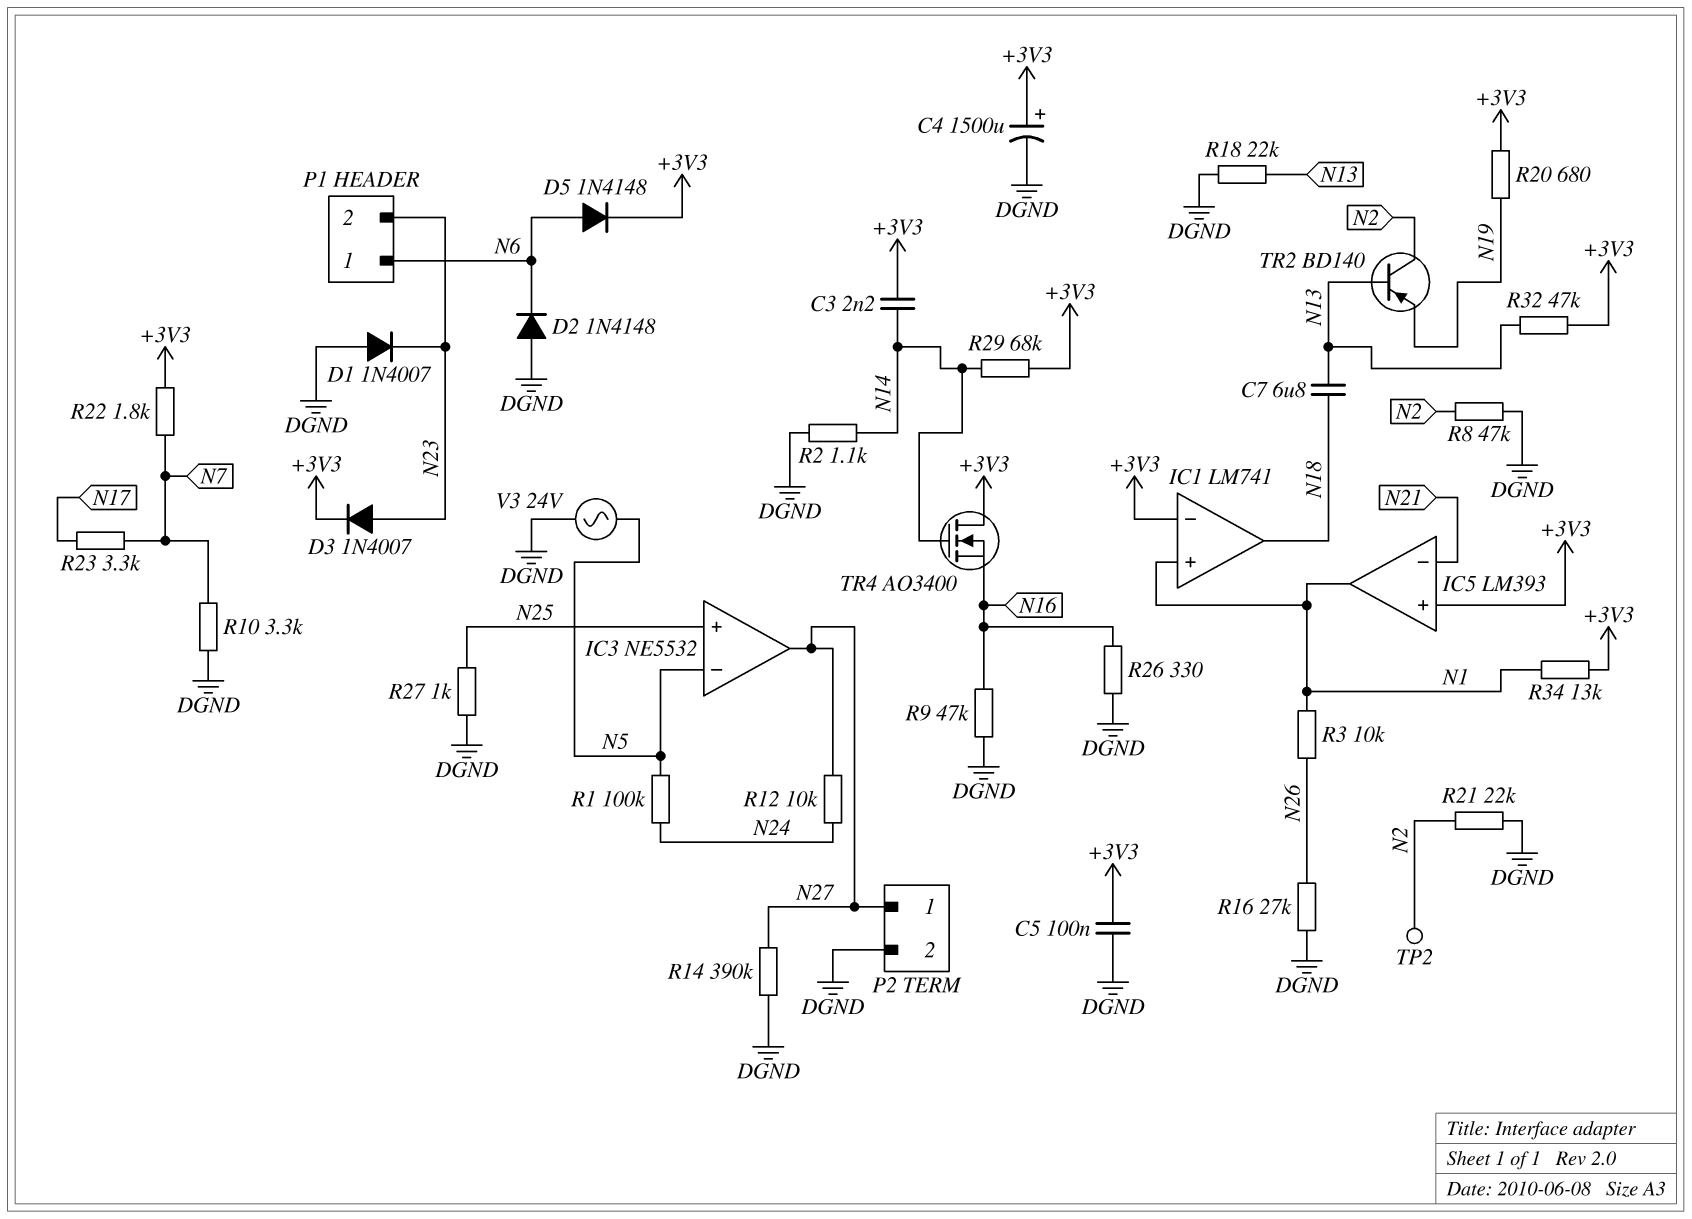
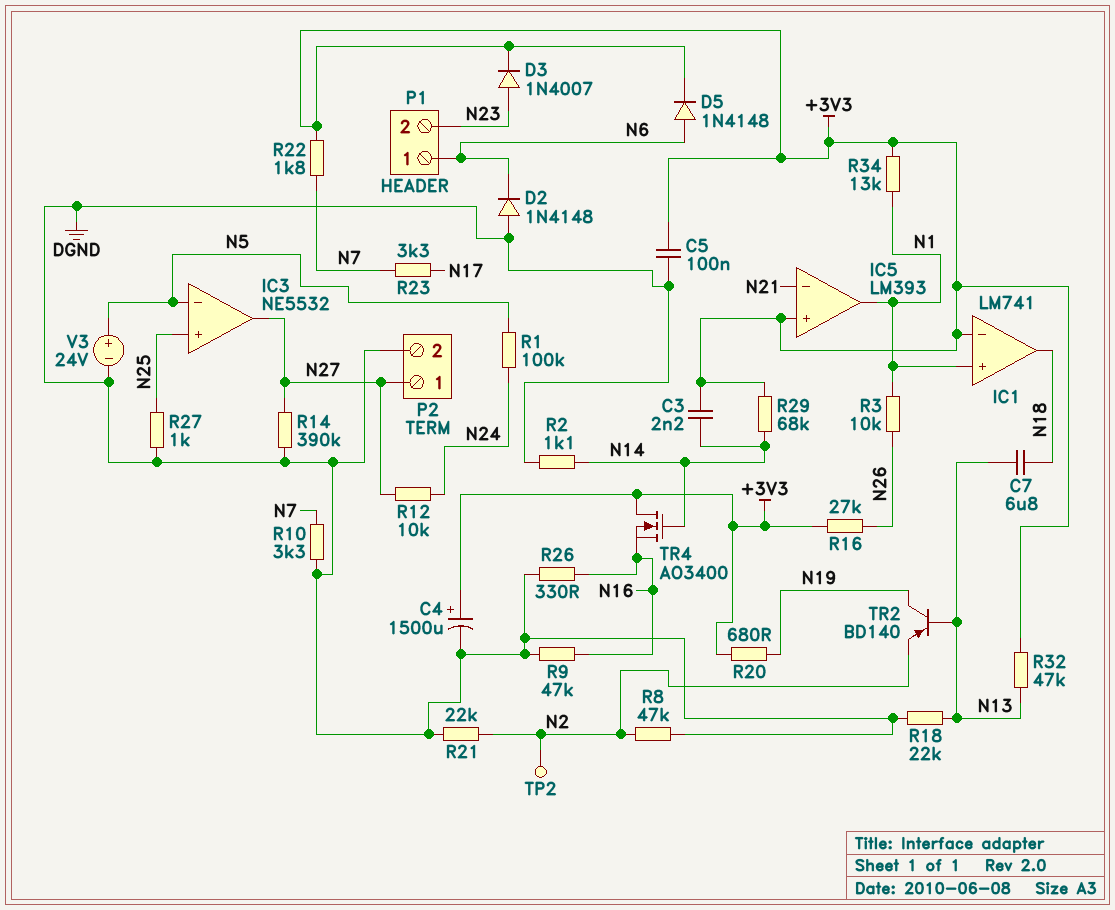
D1: diode 1N4007 (A DGND, K N23) -> none
R16: 27k (DGND, N26) -> 27k (+3V3, N26)
TR2: PNP BD140 (B N13, C N2, E N19) -> PNP BD140 (B N13, C N19, E N2)
V3: AC 24V (DGND, N5) -> 24V (plus N5, minus DGND)

